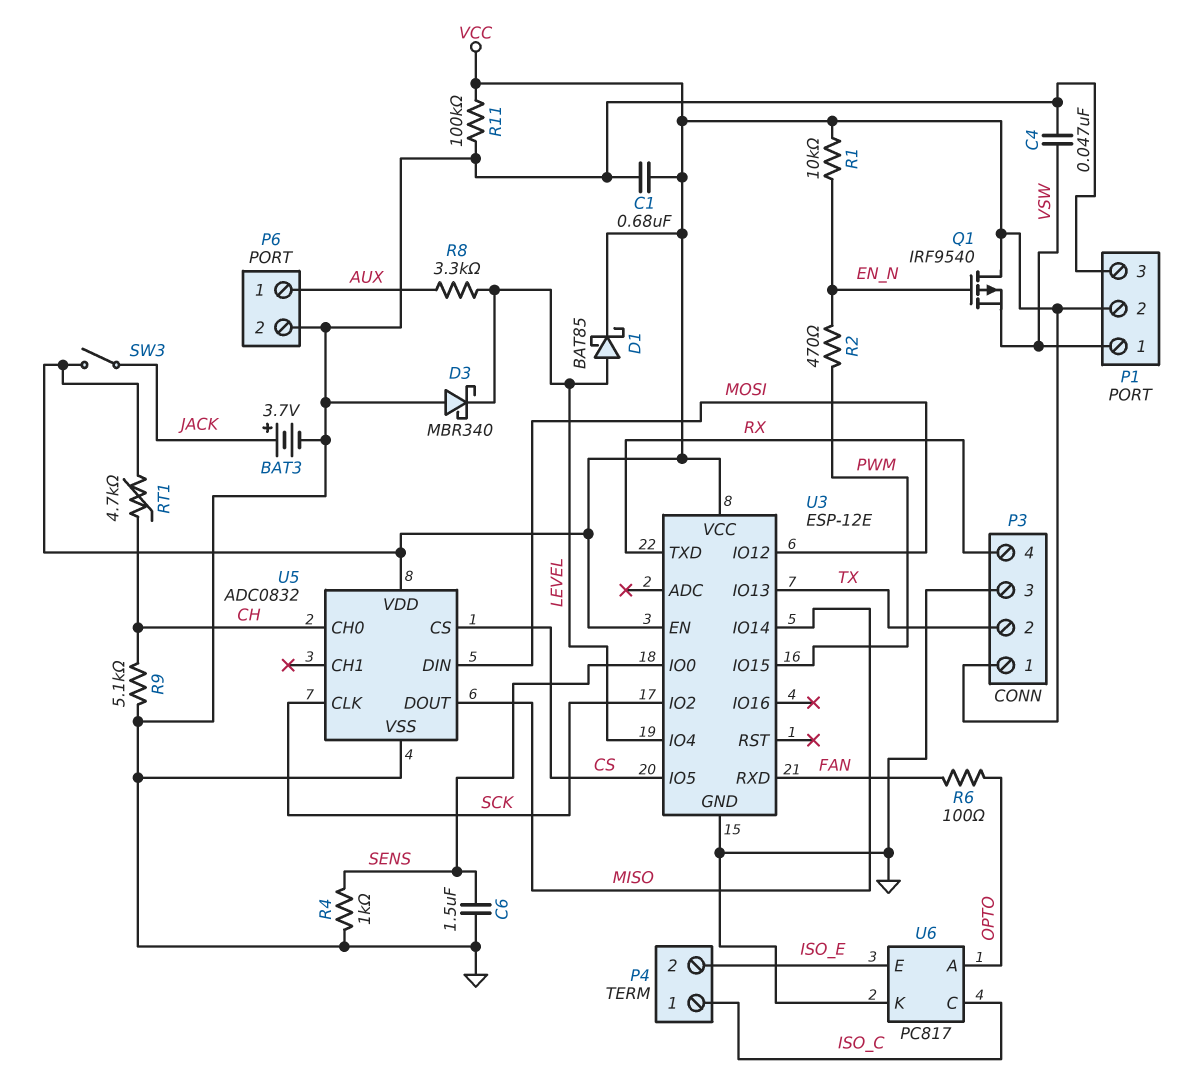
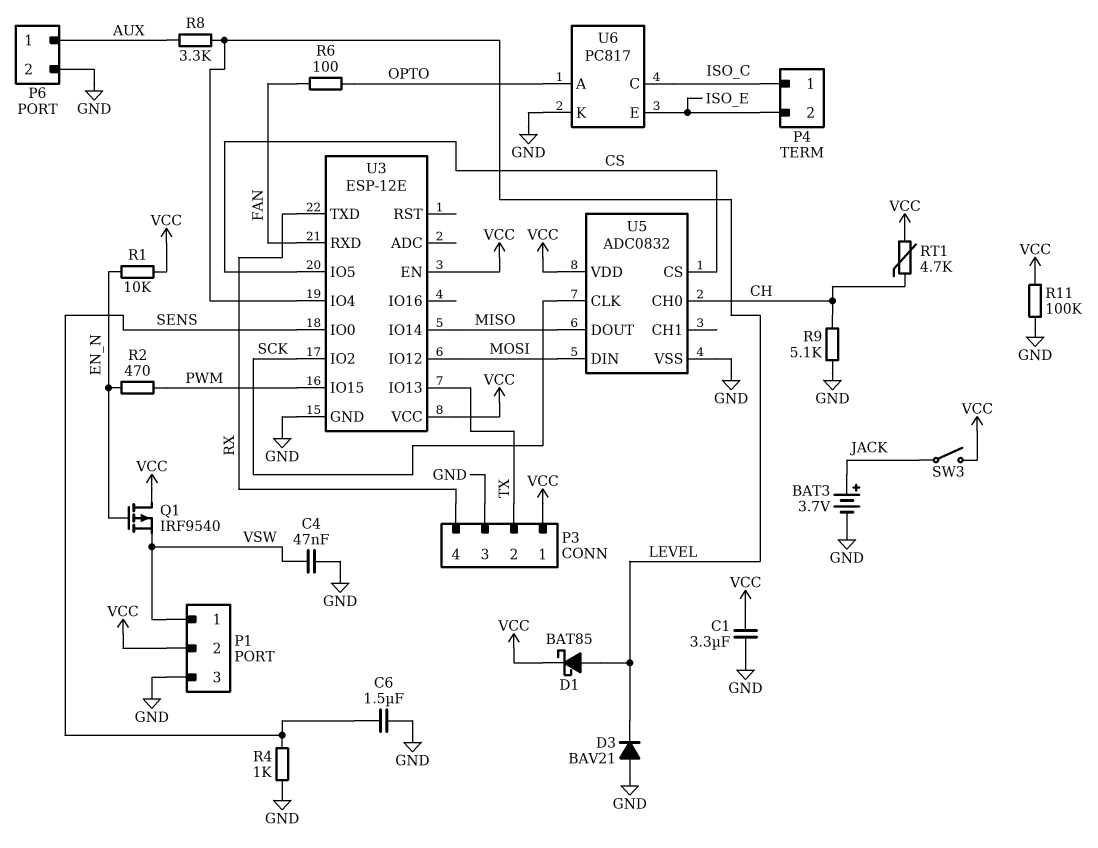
C1: 680nF (GND, VCC) -> 3.3uF (GND, VCC)
D3: schottky MBR340 (A GND, K LEVEL) -> diode BAV21 (A GND, K LEVEL)

